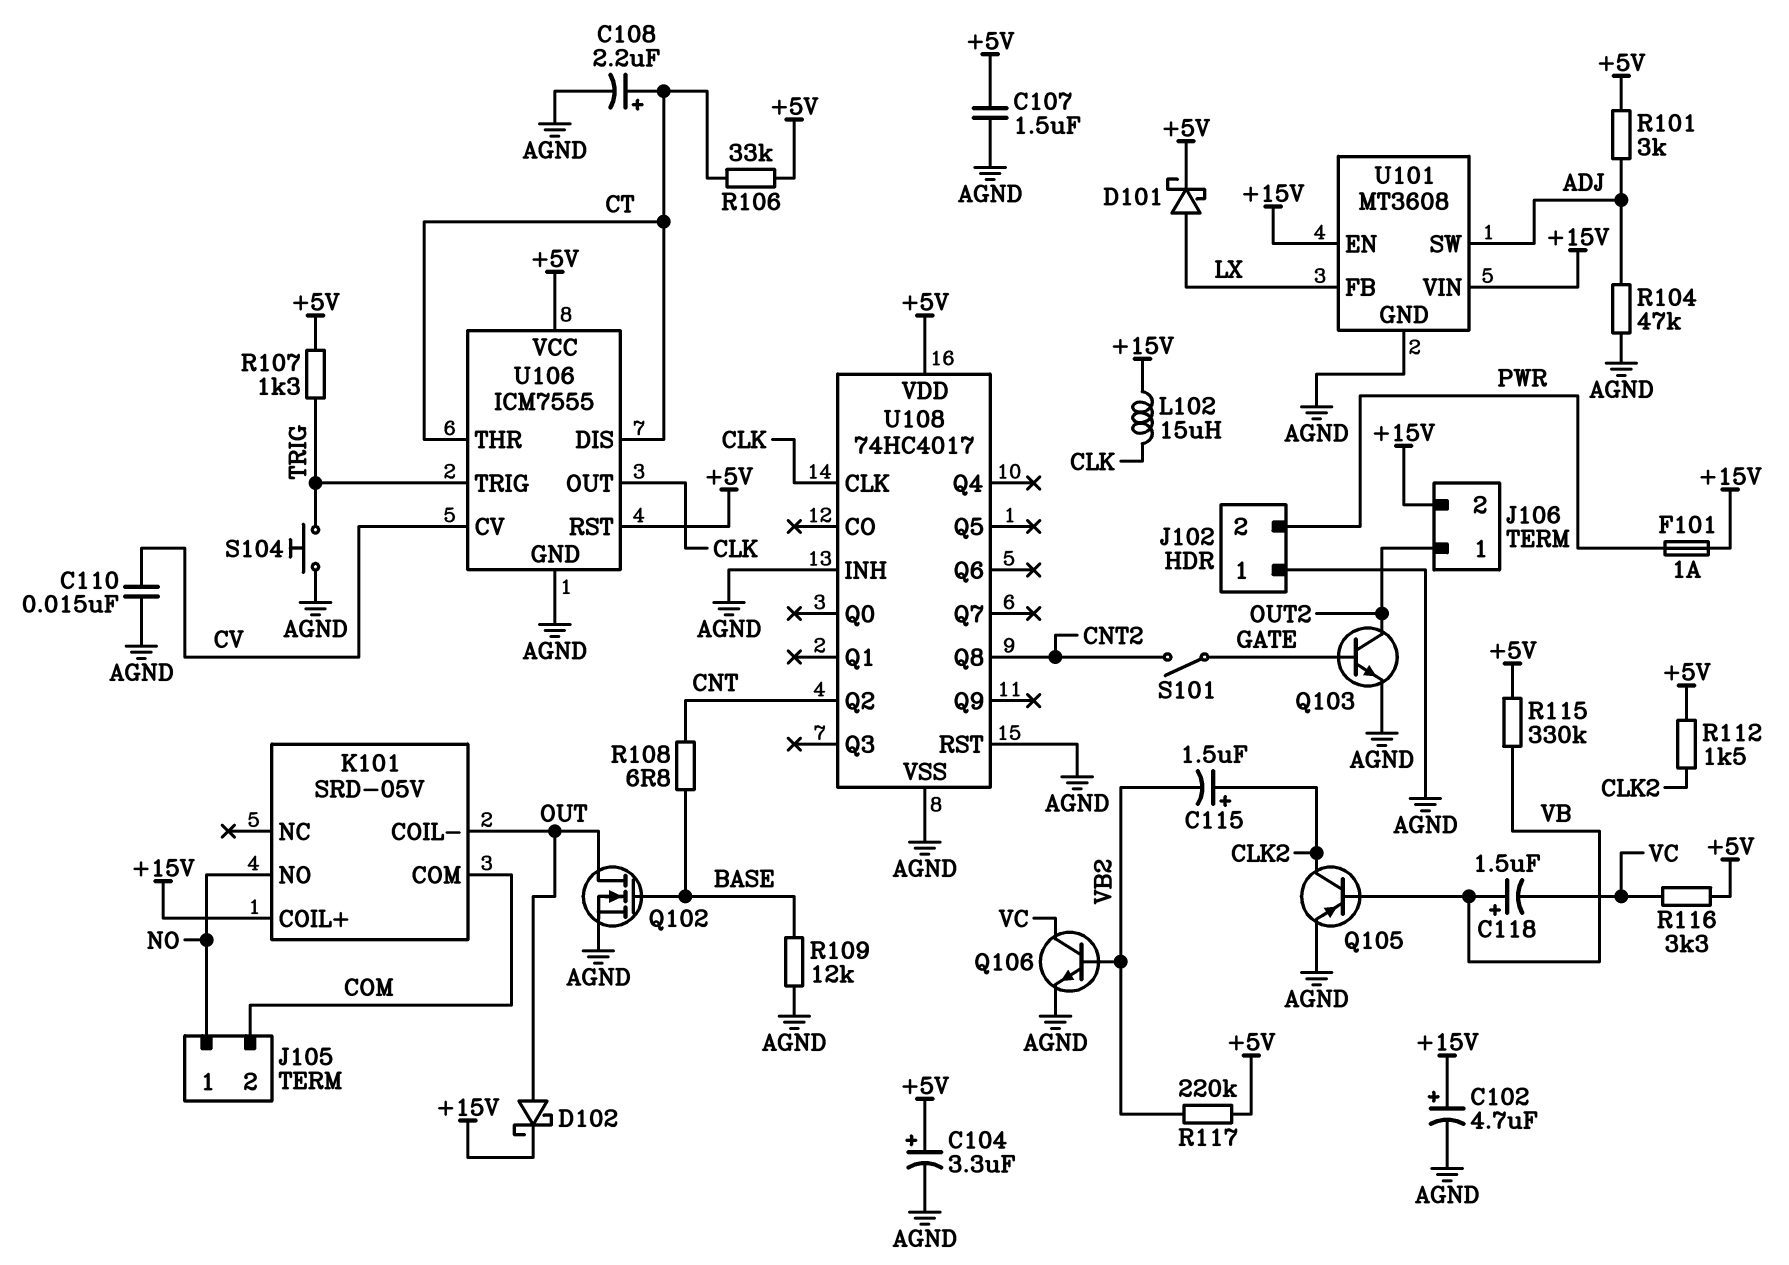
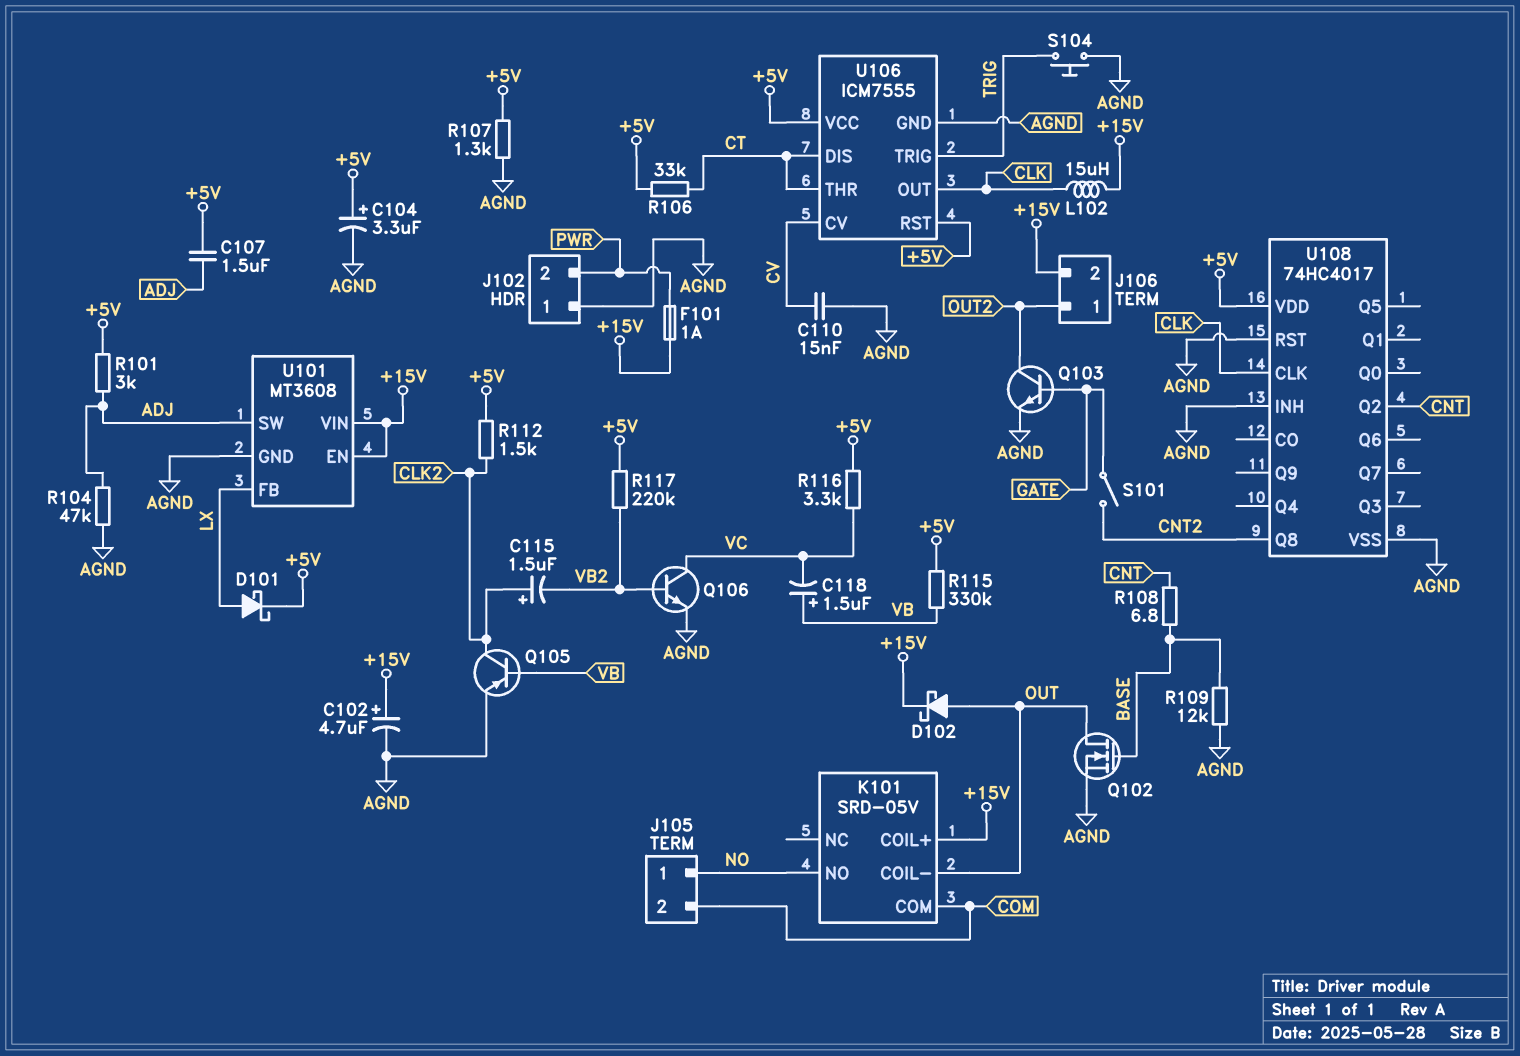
C107: 1.5uF (+5V, AGND) -> 1.5uF (+5V, ADJ)
C108: 2.2uF (plus CT, minus AGND) -> none
R107: 1.3k (+5V, TRIG) -> 1.3k (+5V, AGND)

